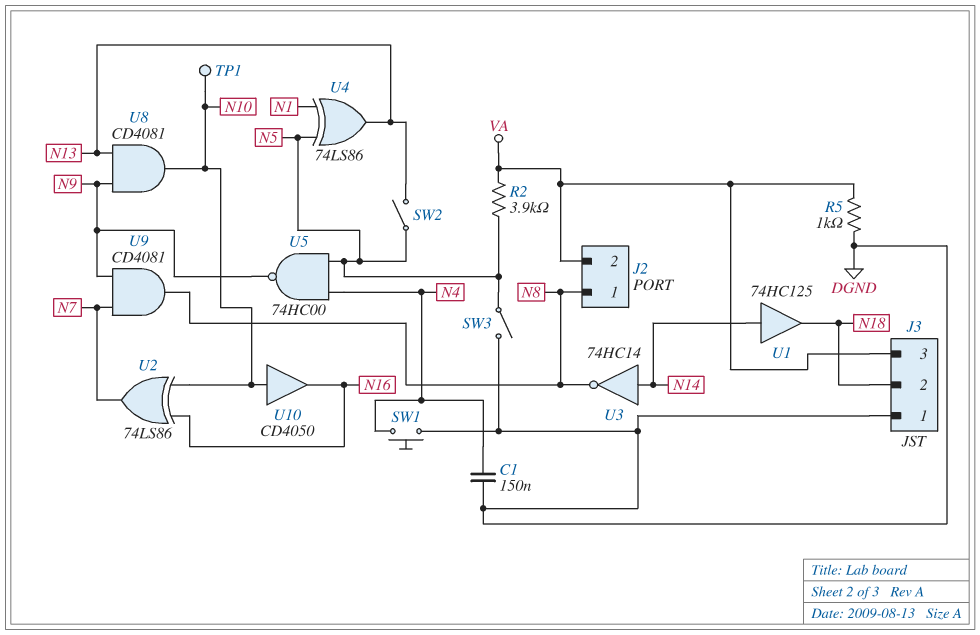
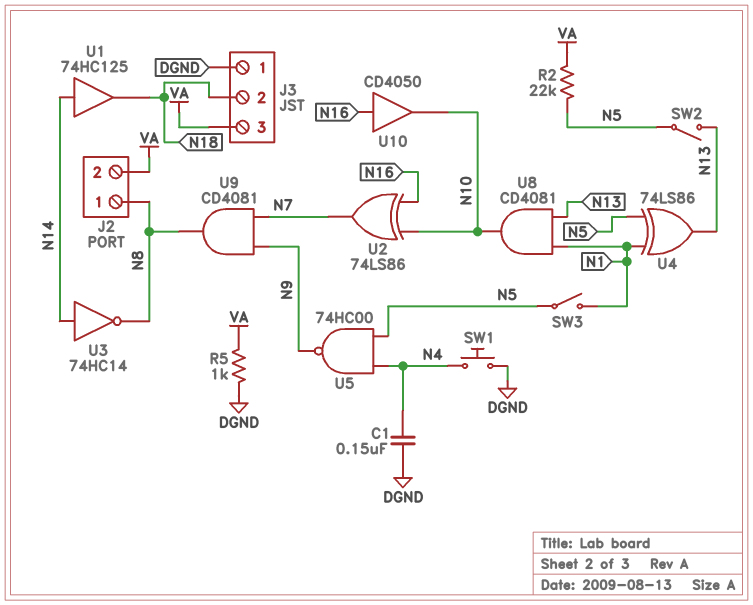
R2: 3.9k (N5, VA) -> 22k (N5, VA)
SW3: switch (DGND, N5) -> switch (N1, N5)
TP1: test point (N10) -> none
U8: AND CD4081 (in N9, in N13, out N10) -> AND CD4081 (in N1, in N13, out N10)
U10: buffer CD4050 (in N10, out N16) -> buffer CD4050 (in N16, out N10)

